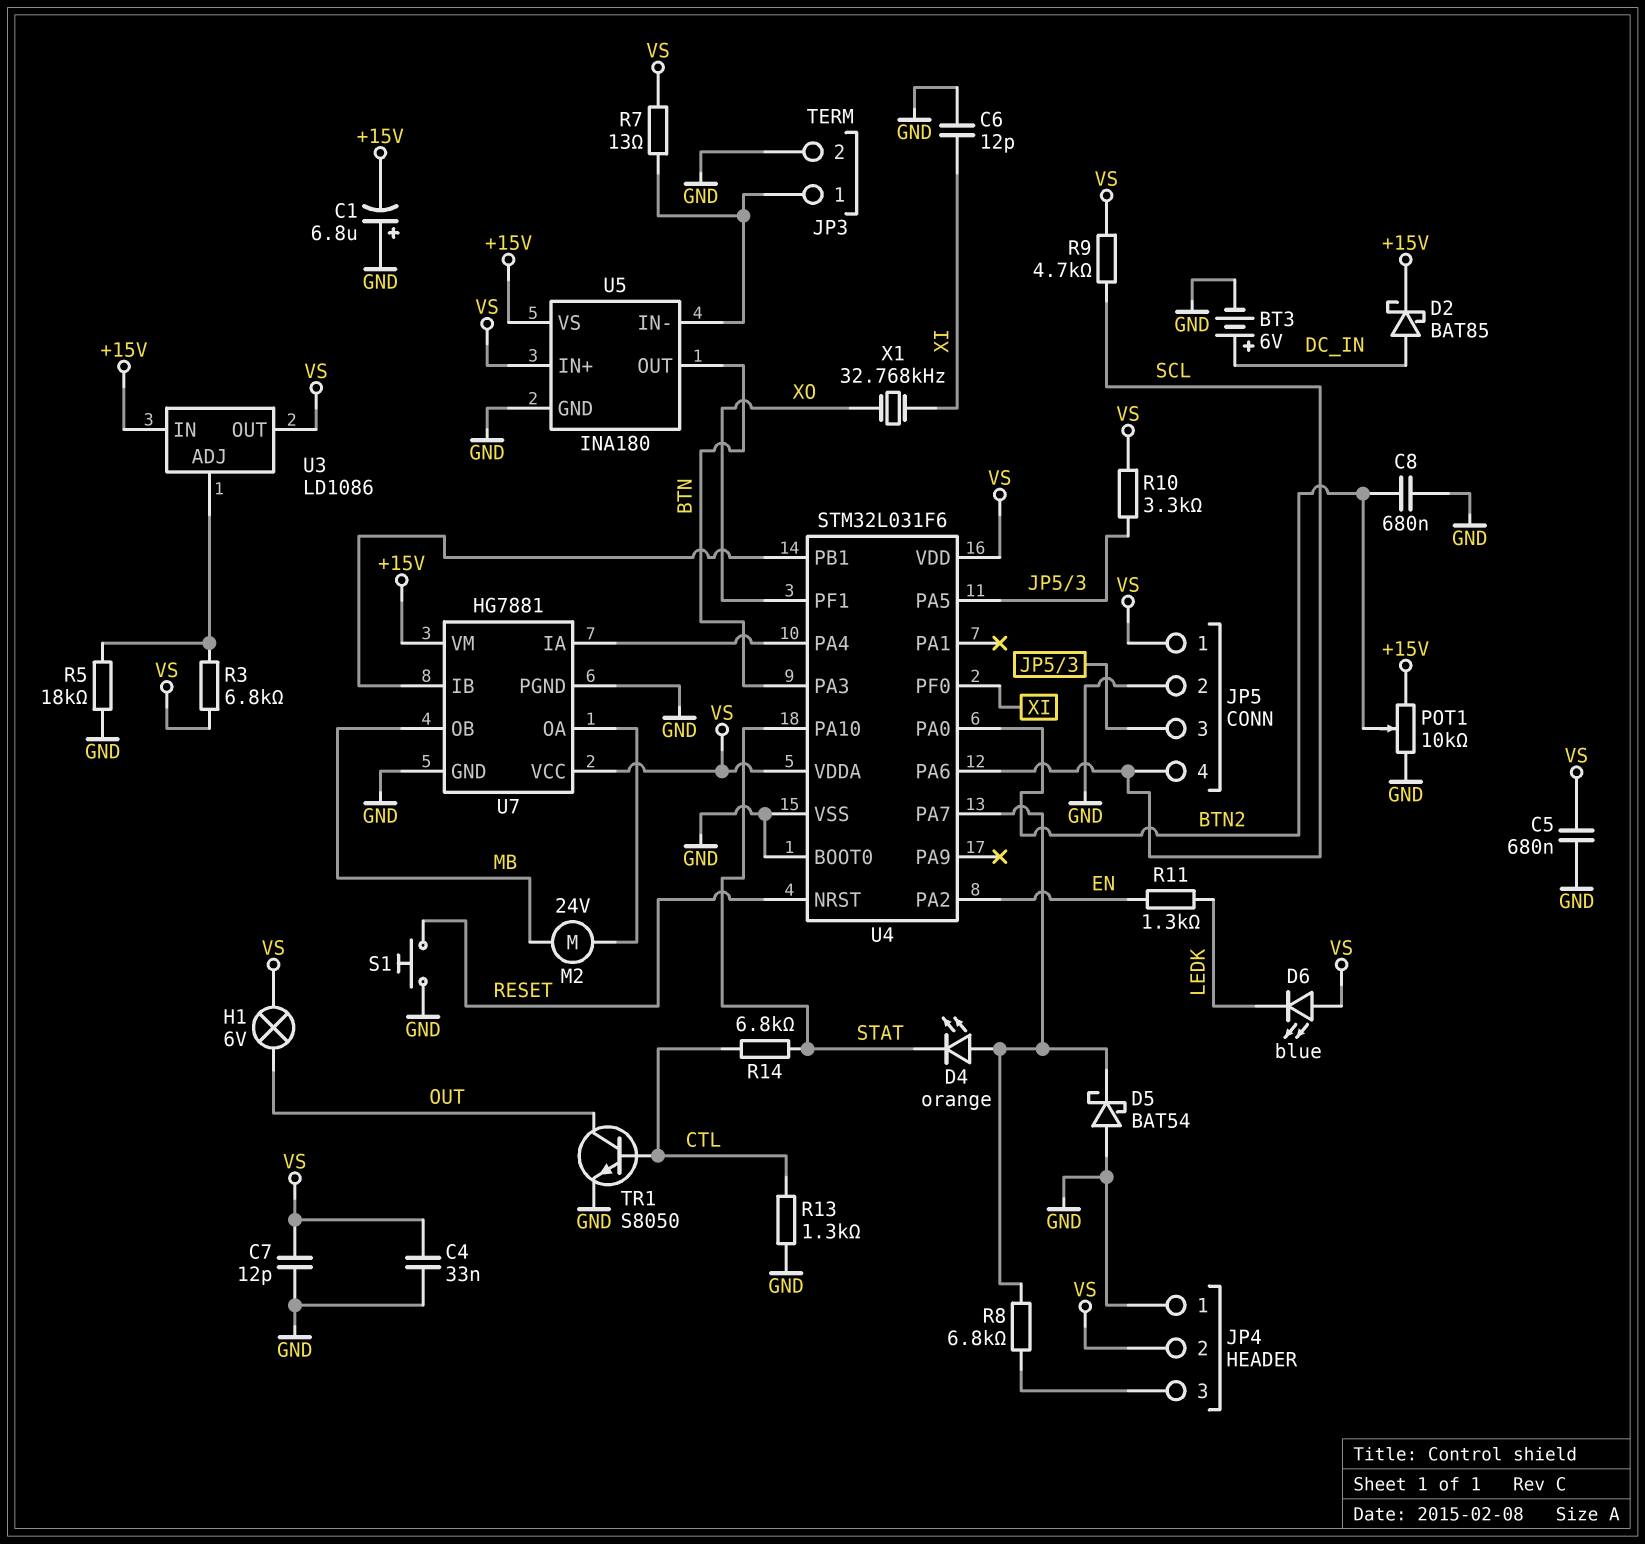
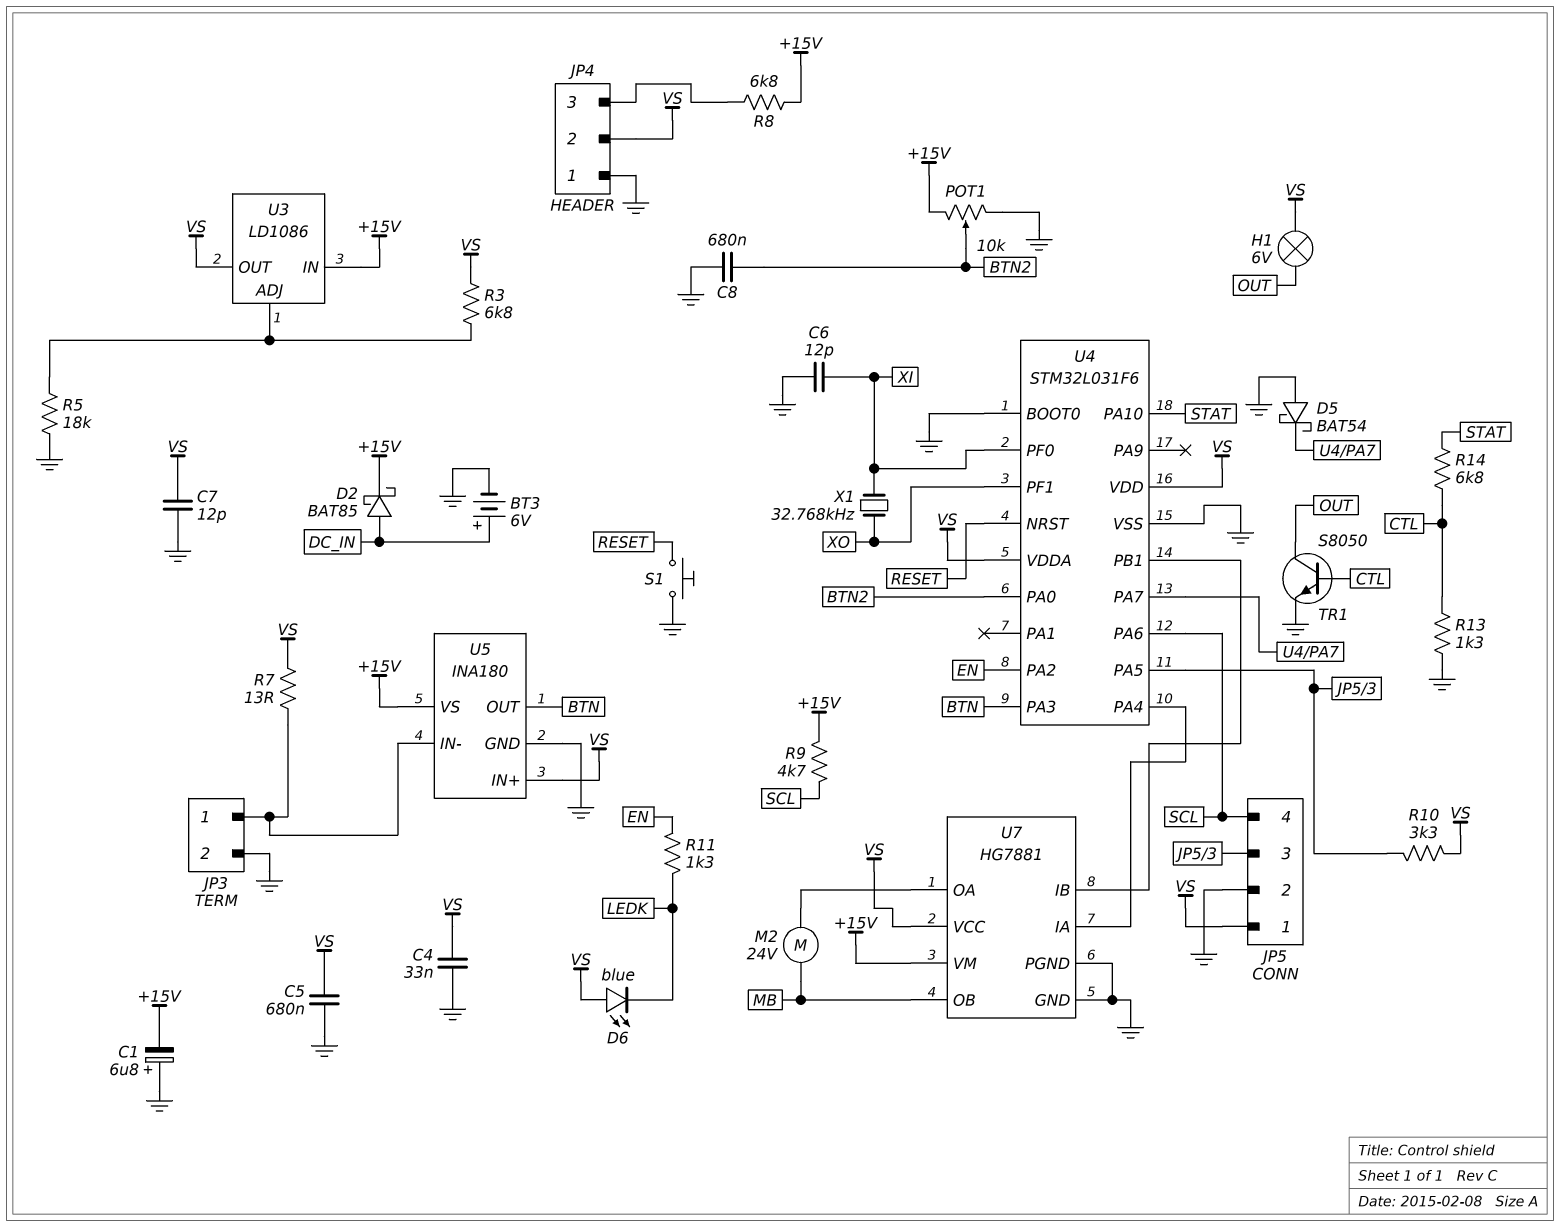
D4: LED orange (A U4/PA7, K STAT) -> none
R8: 6.8k (JP4/3, U4/PA7) -> 6.8k (+15V, JP4/3)
R9: 4.7k (SCL, VS) -> 4.7k (+15V, SCL)

